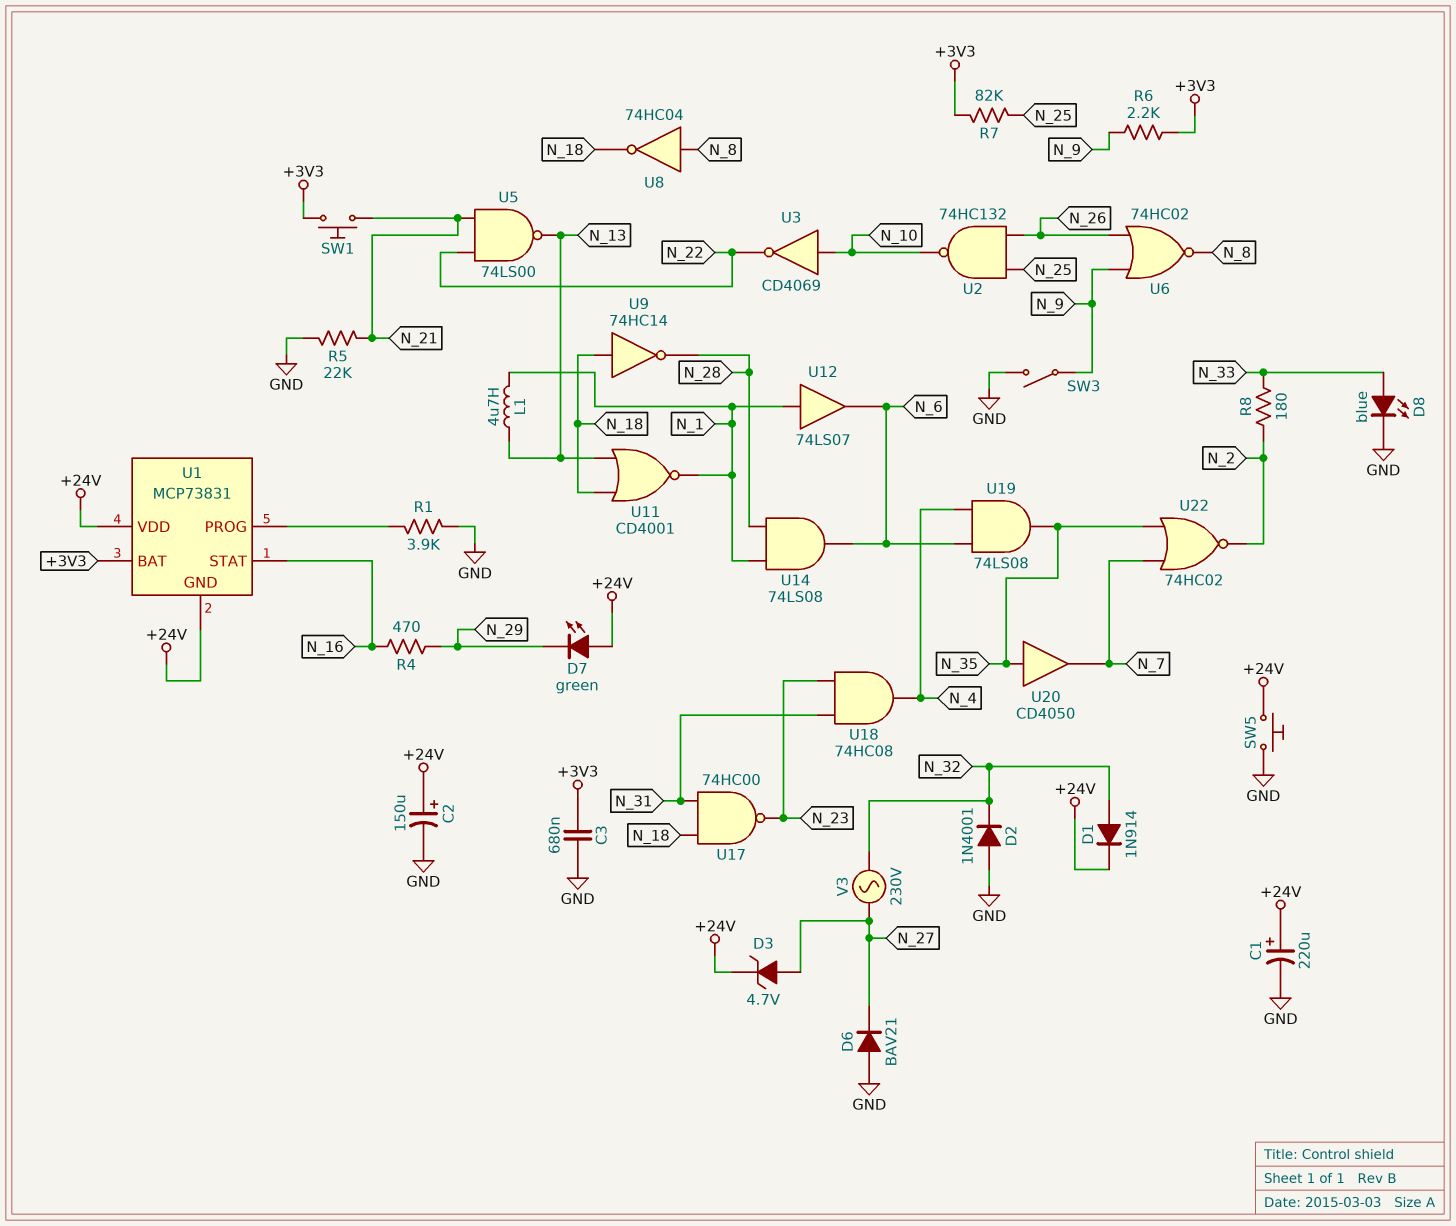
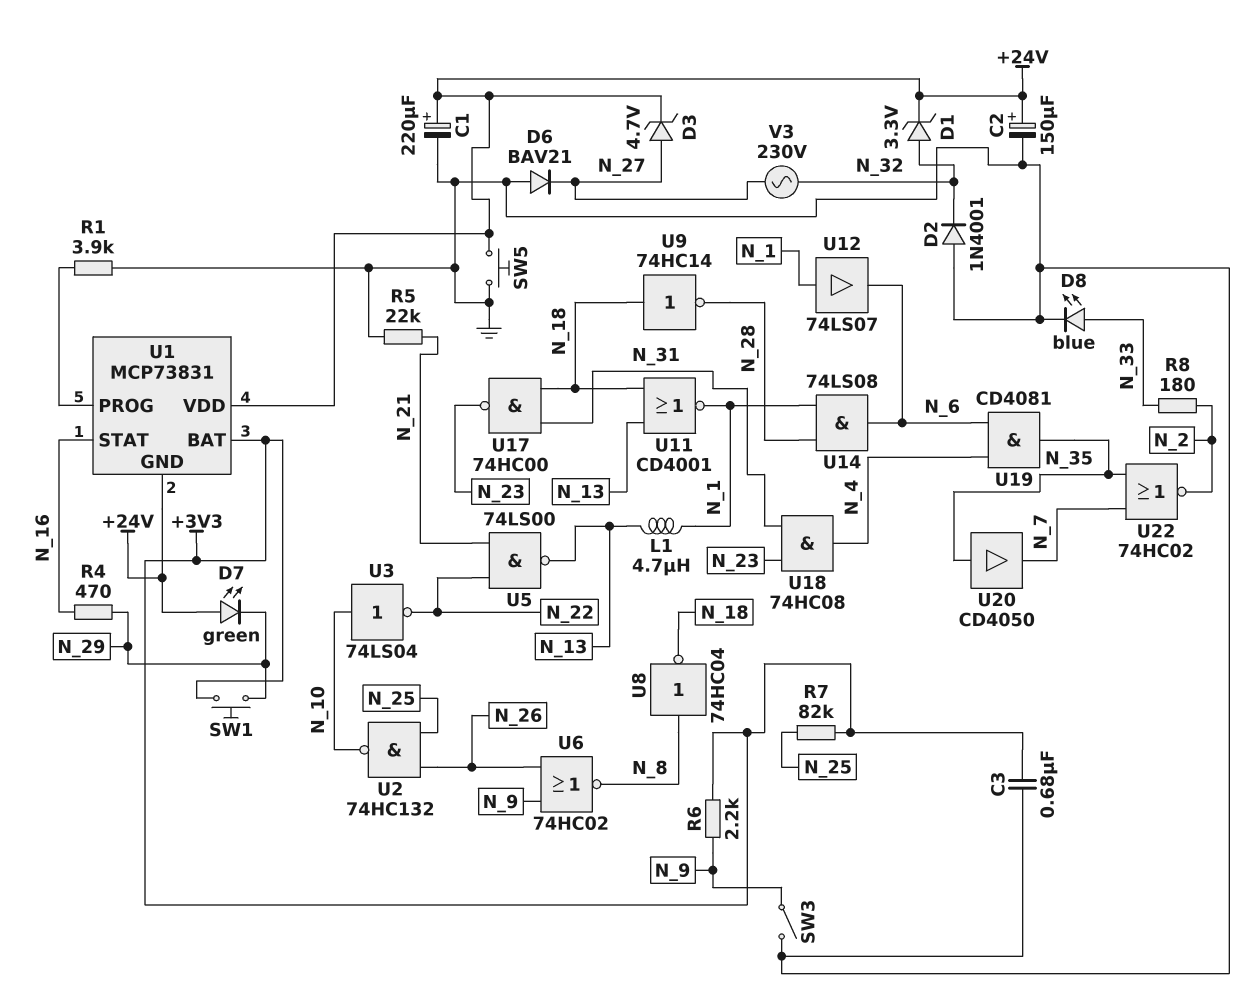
D1: diode 1N914 (A N_32, K +24V) -> zener 3.3V (A N_32, K +24V)
SW1: button (+3V3, N_21) -> button (+3V3, N_29)
U3: NOT CD4069 (in N_10, out N_22) -> NOT 74LS04 (in N_10, out N_22)
U19: AND 74LS08 (in N_4, in N_6, out N_35) -> AND CD4081 (in N_4, in N_6, out N_35)

